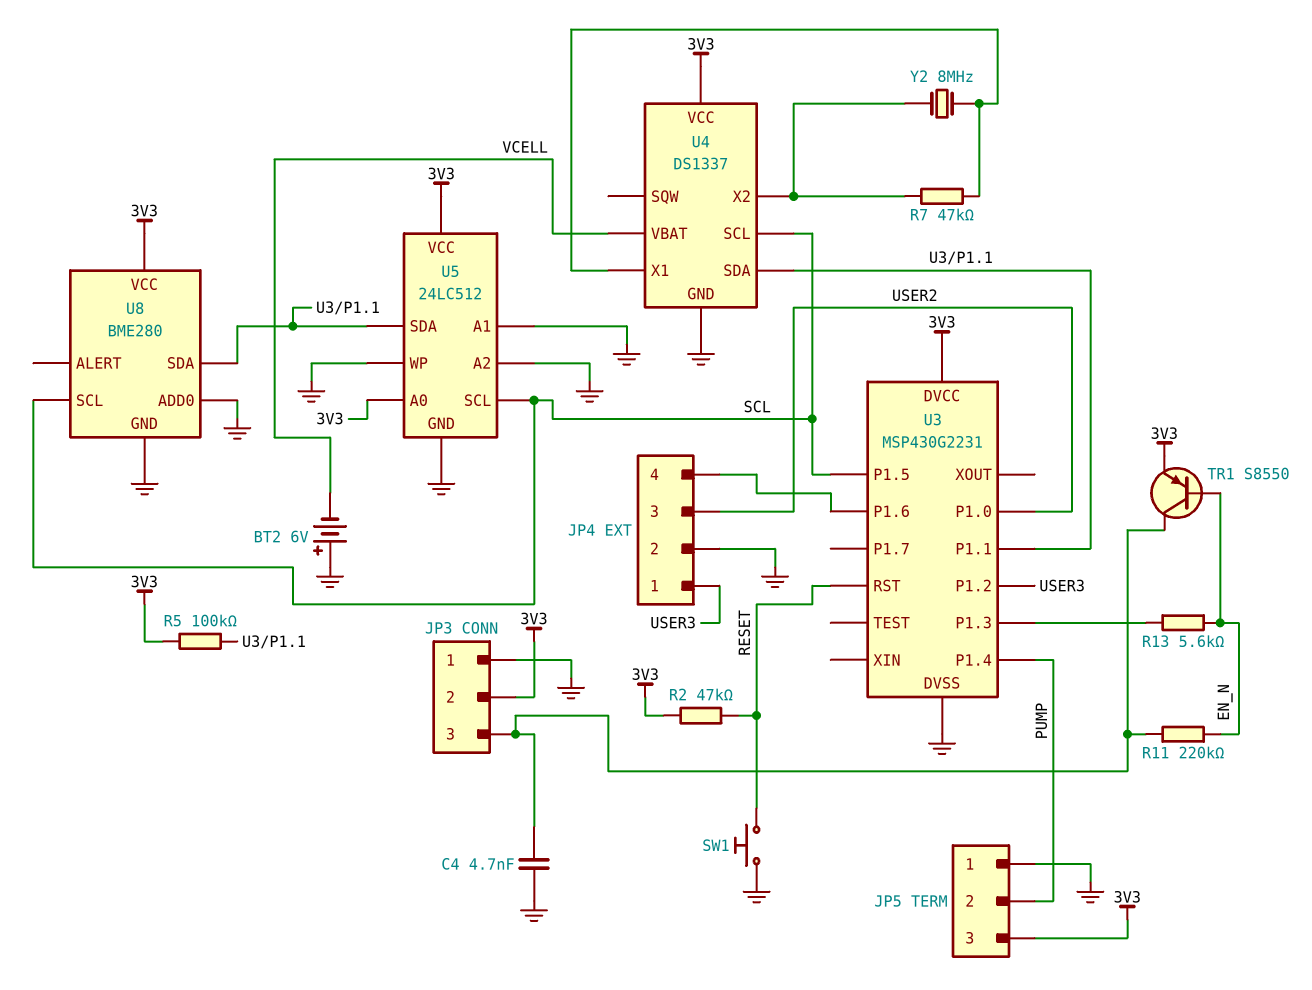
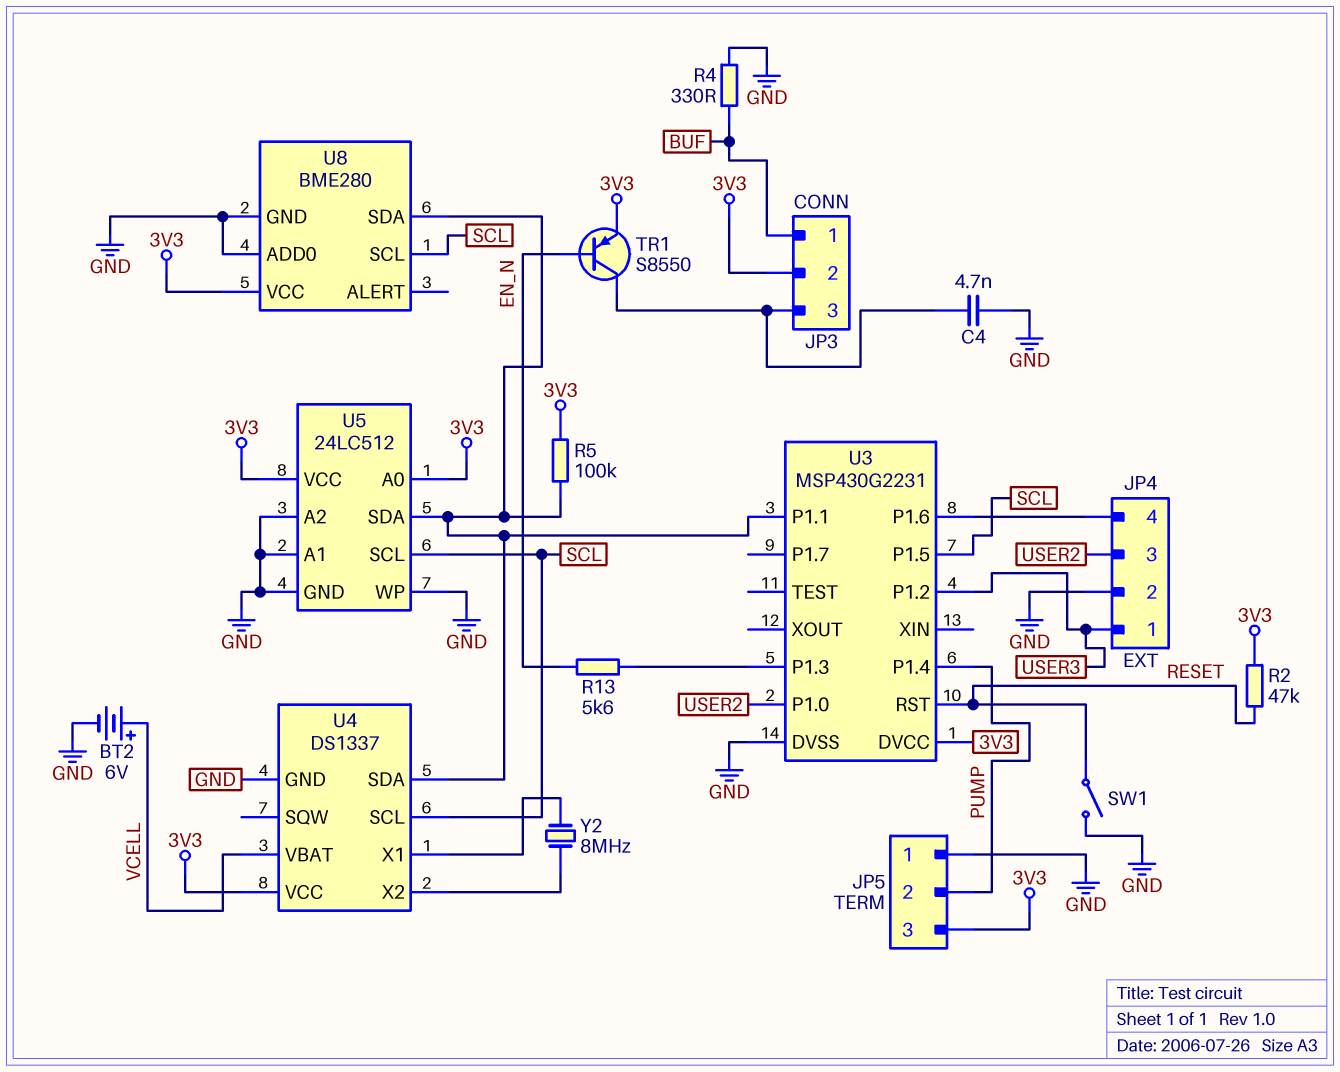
BT2: 6V (plus GND, minus VCELL) -> 6V (plus VCELL, minus GND)
JP3 pin 1: GND -> BUF
R4: none -> 330 (BUF, GND)
R7: 47k (U4/X1, U4/X2) -> none
R11: 220k (EN_N, JP3/3) -> none
SW1: button (GND, RESET) -> switch (GND, RESET)

